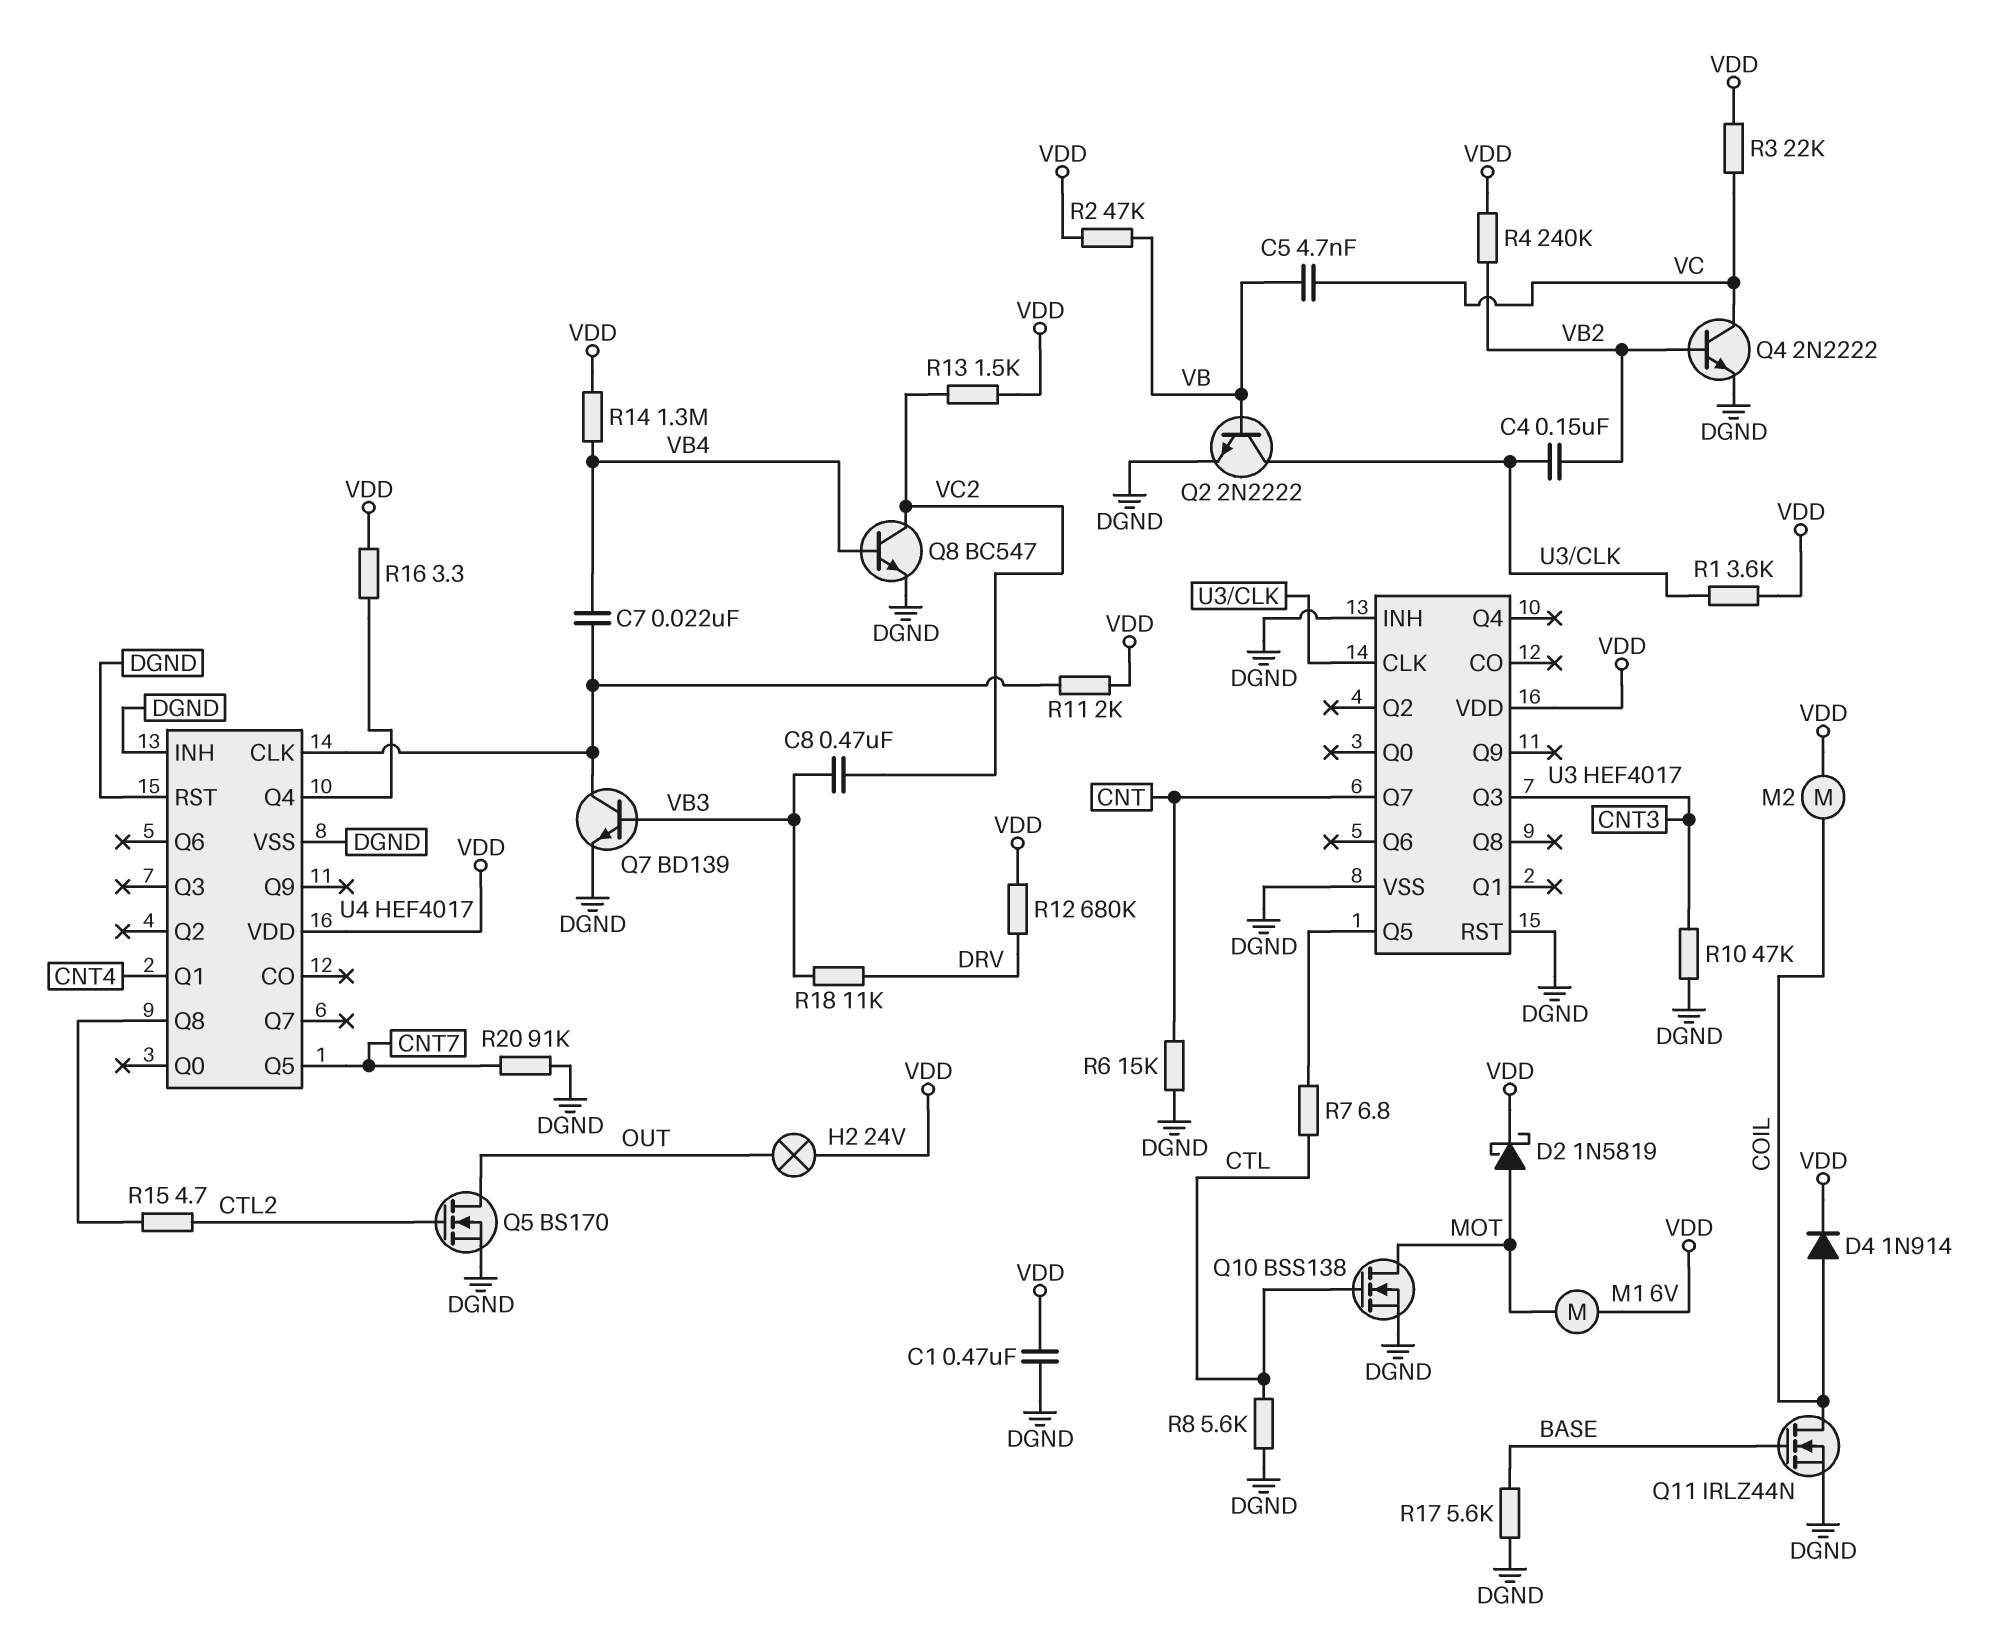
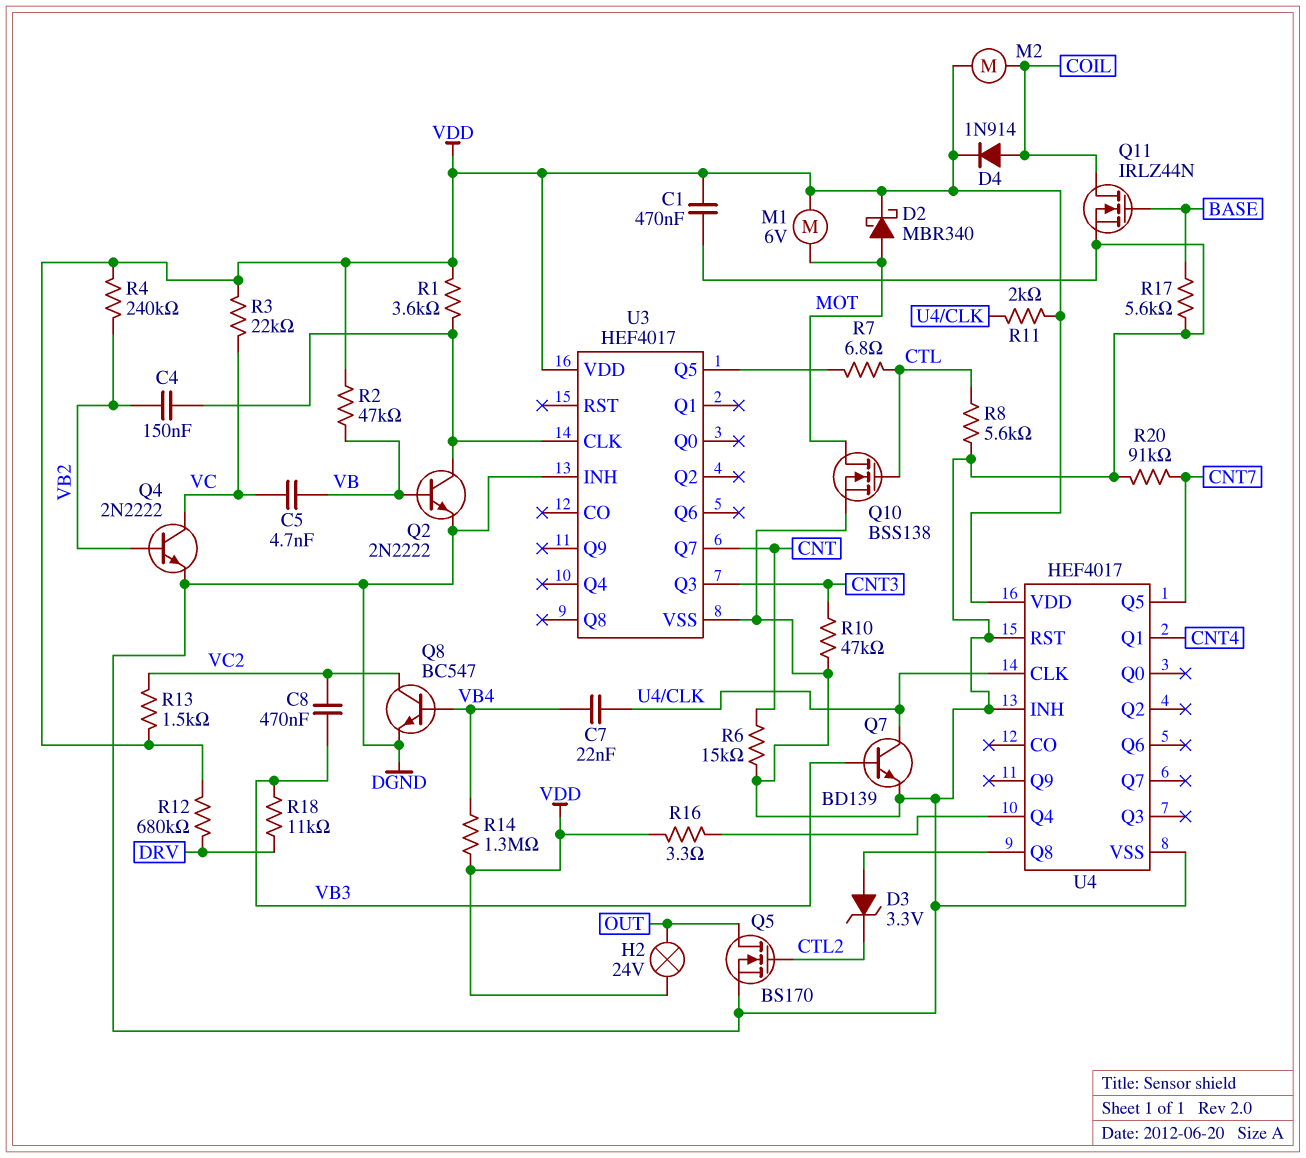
D2: schottky 1N5819 (A MOT, K VDD) -> schottky MBR340 (A MOT, K VDD)
D3: none -> zener 3.3V (A U4/Q8, K CTL2)
R15: 4.7 (CTL2, U4/Q8) -> none
U3 pin RST: DGND -> none

